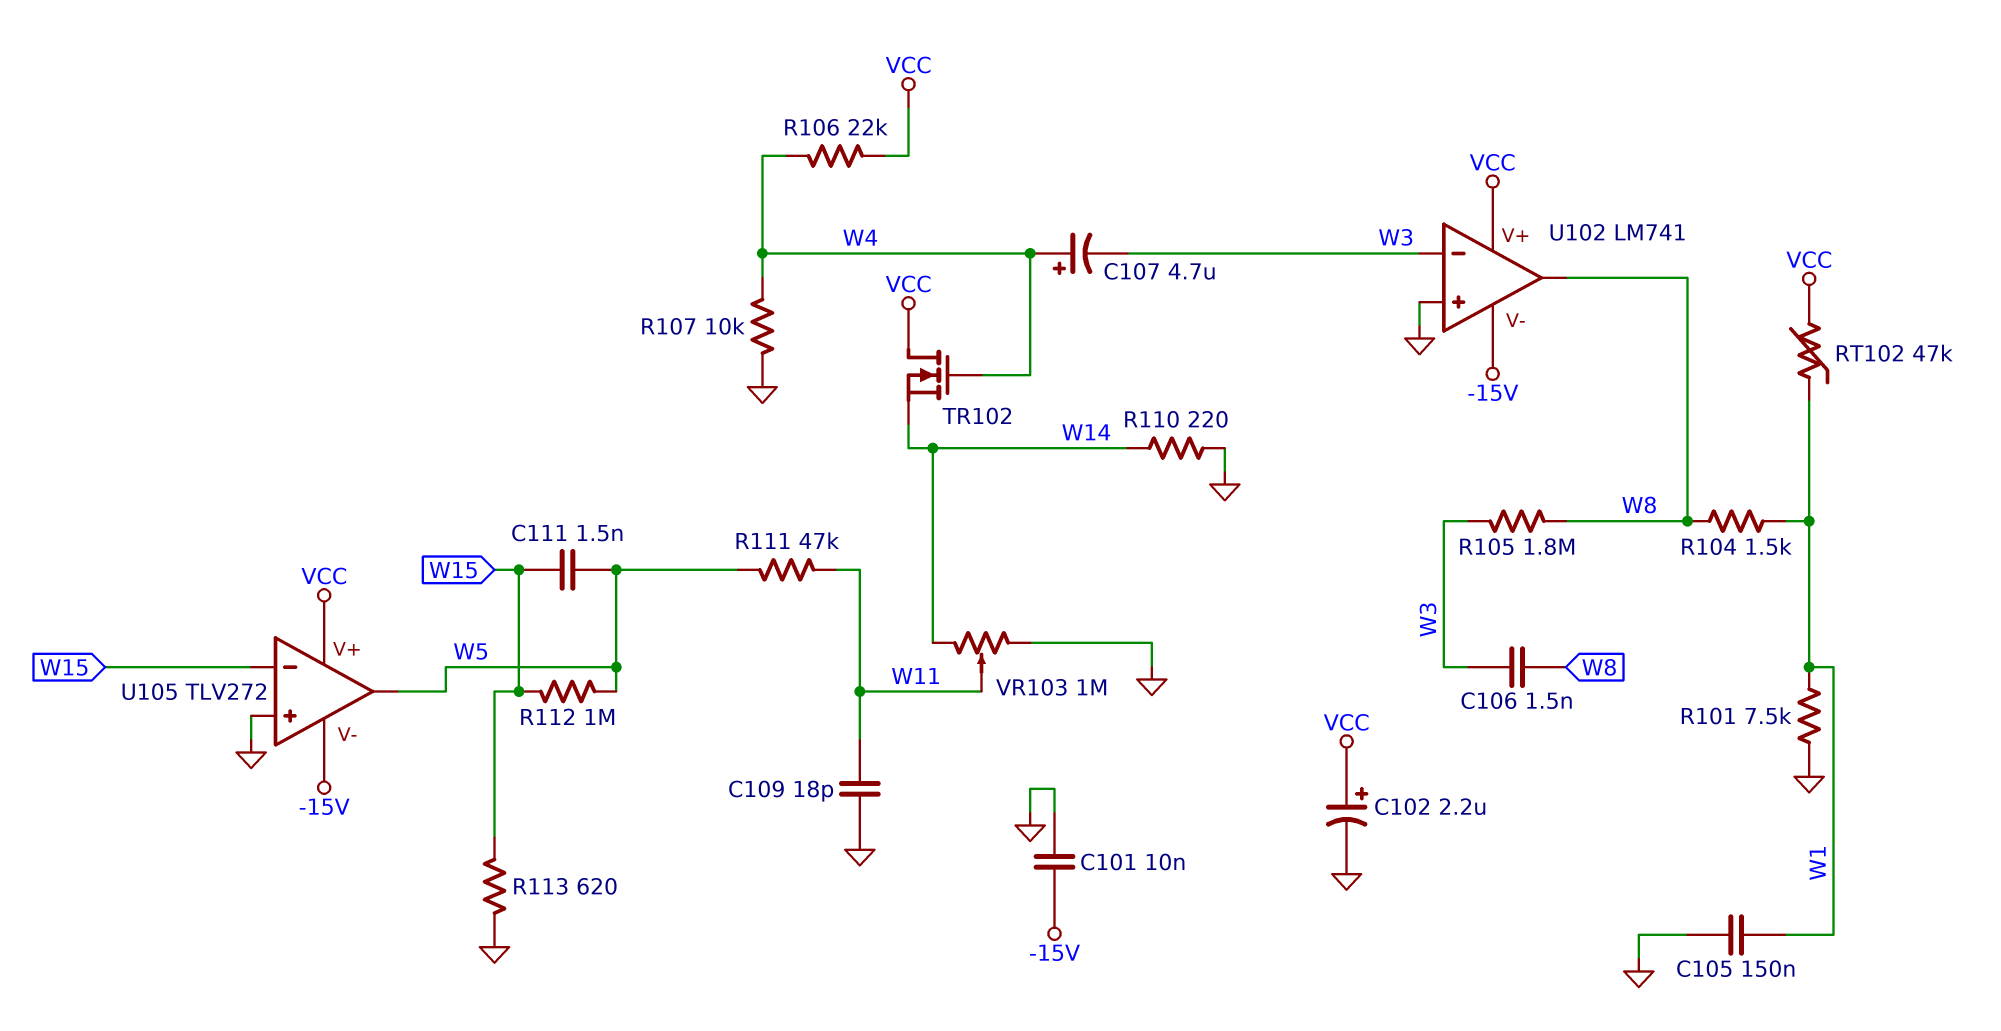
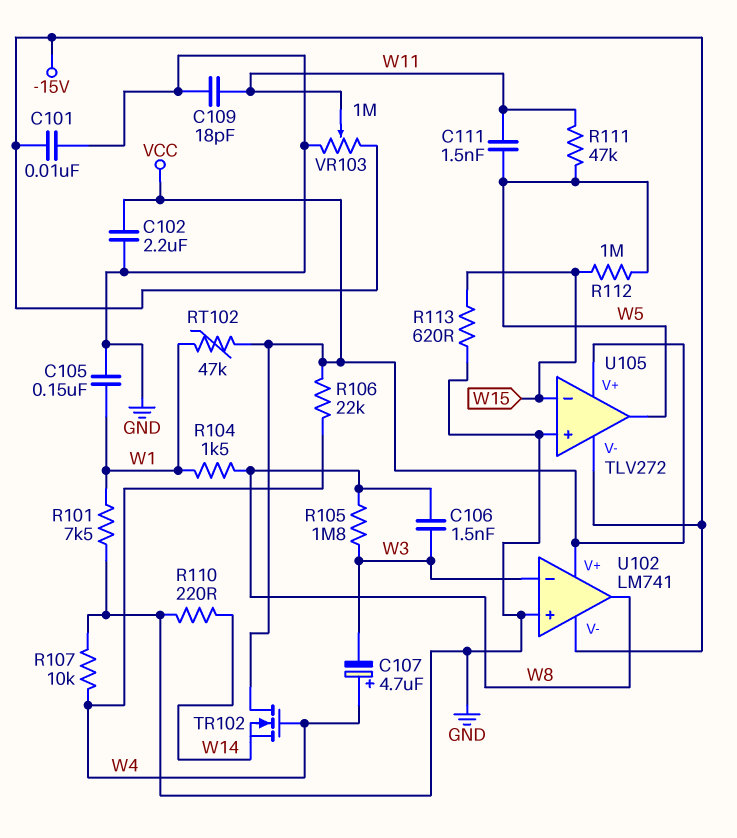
C102: 2.2uF (plus VCC, minus GND) -> 2.2uF (GND, VCC)
C111: 1.5nF (W5, W15) -> 1.5nF (W5, W11)
VR103: 1M (GND, W14, wiper W11) -> 1M (-15V, GND, wiper W11)

